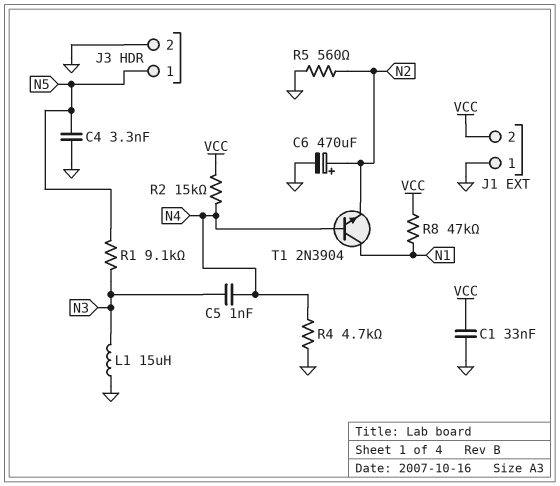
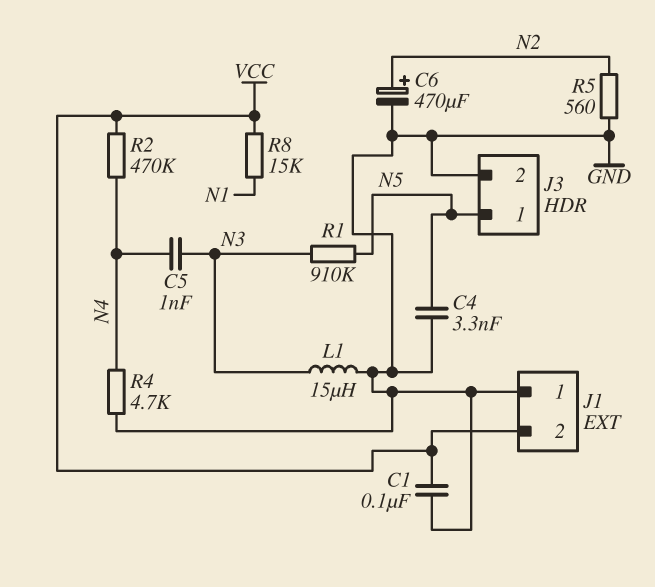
C1: 33nF (GND, VCC) -> 100nF (GND, VCC)
R1: 9.1k (N3, N5) -> 910k (N3, N5)
R2: 15k (N4, VCC) -> 470k (N4, VCC)
R8: 47k (N1, VCC) -> 15k (N1, VCC)
T1: NPN 2N3904 (B N4, C N1, E N2) -> none

